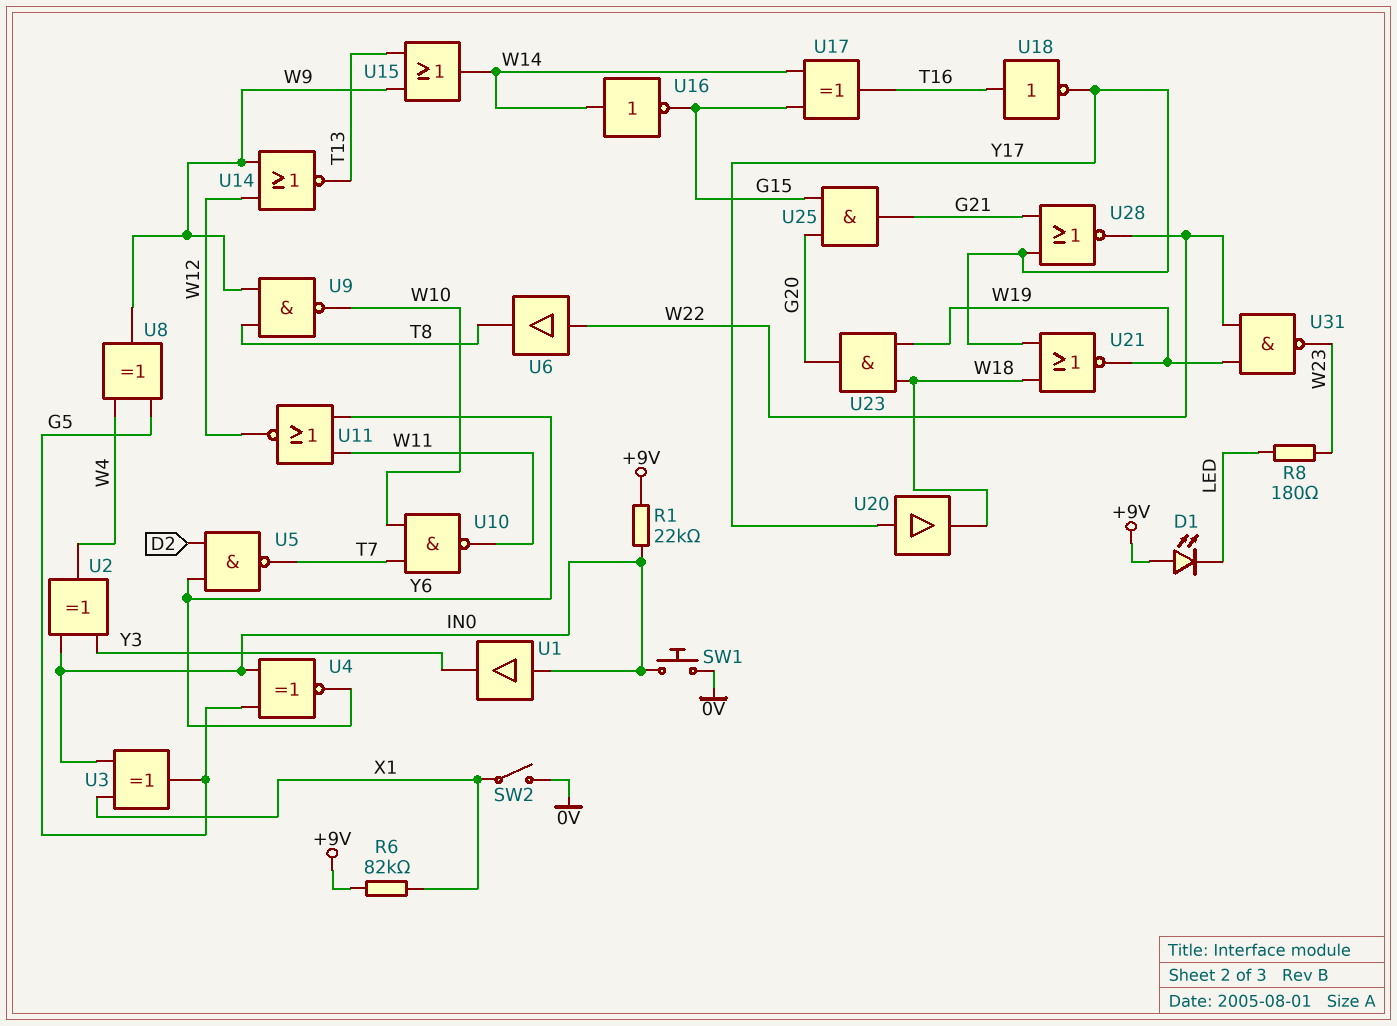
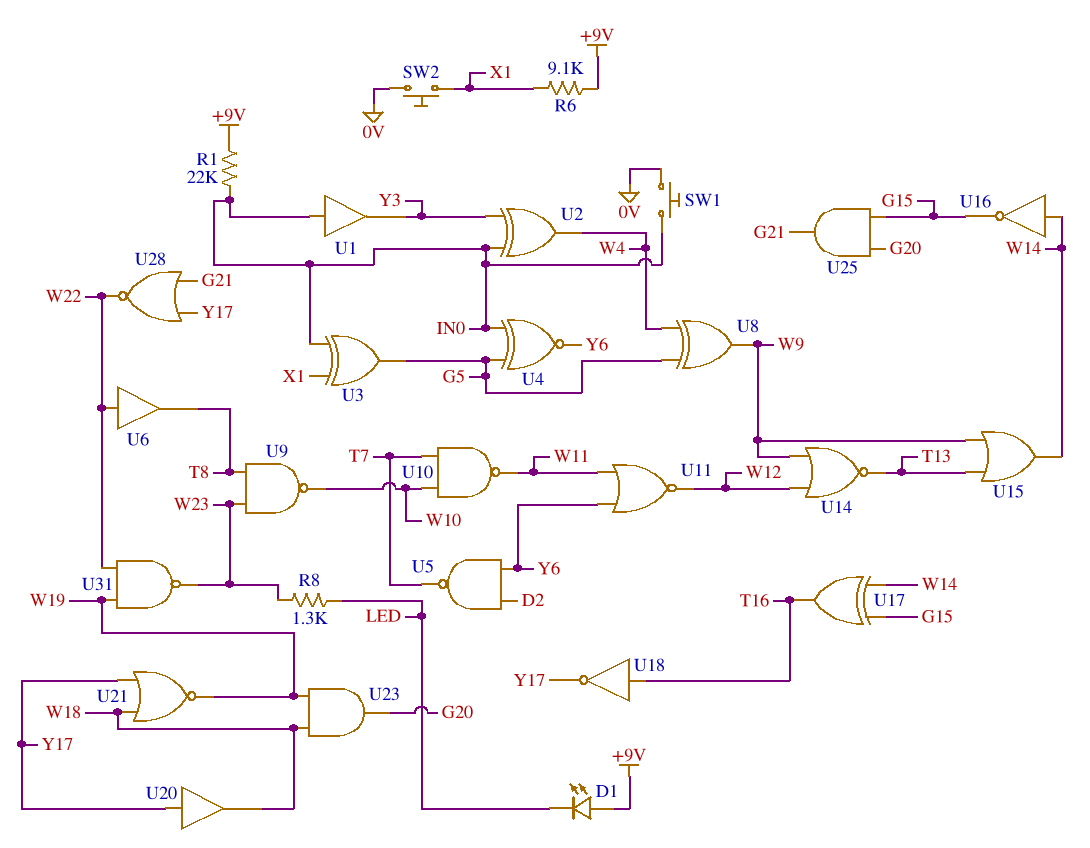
R6: 82k (+9V, X1) -> 9.1k (+9V, X1)
R8: 180 (LED, W23) -> 1.3k (LED, W23)
SW2: switch (0V, X1) -> button (0V, X1)
U9: NAND (in T8, in W9, out W10) -> NAND (in T8, in W23, out W10)

